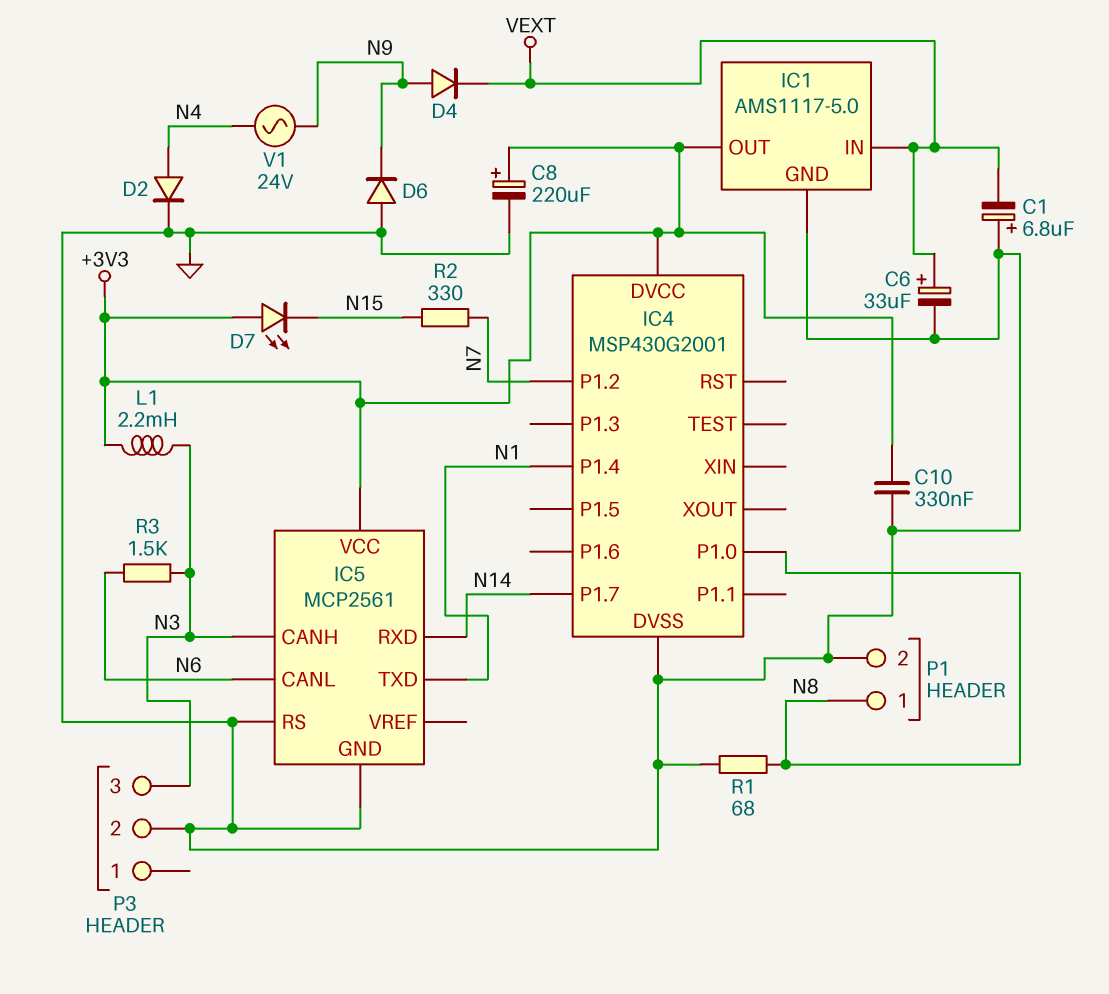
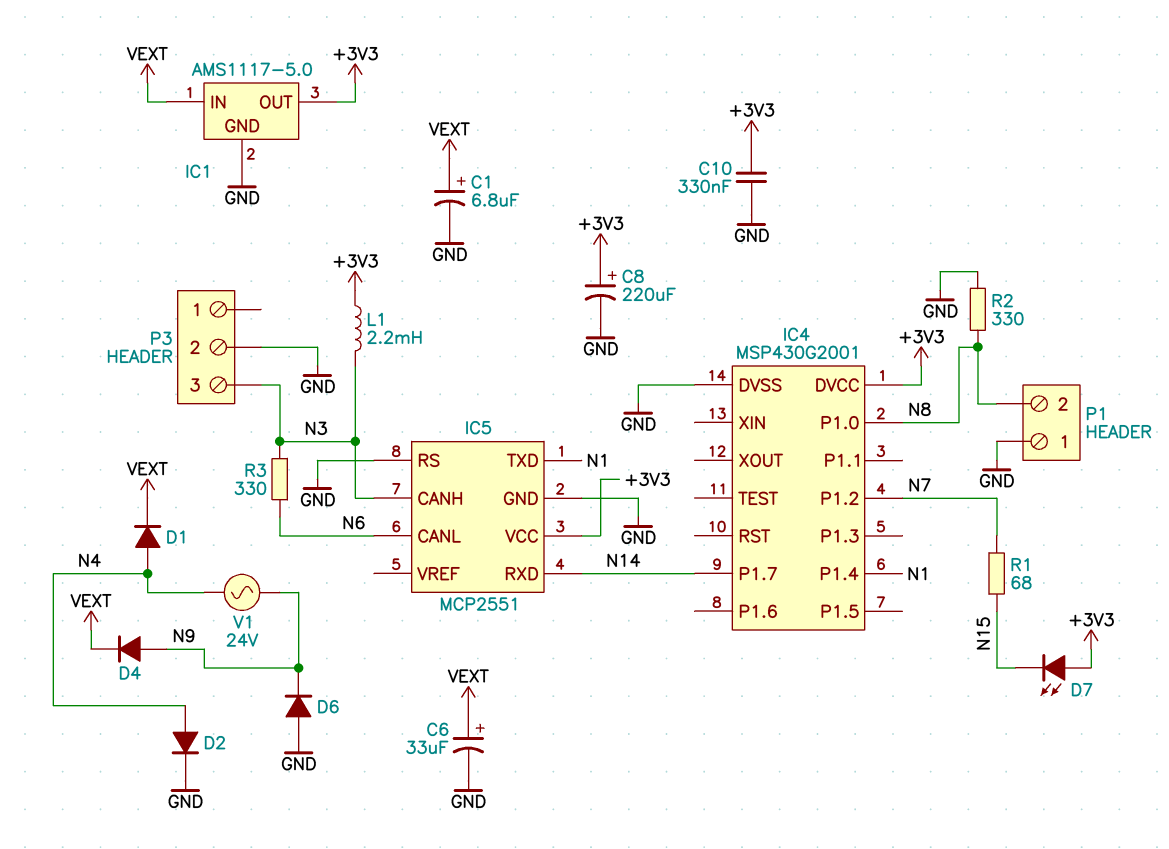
C1: 6.8uF (plus GND, minus VEXT) -> 6.8uF (plus VEXT, minus GND)
D1: none -> diode (A N4, K VEXT)
IC5: MCP2561 -> MCP2551
P1 pin 1: N8 -> GND
P1 pin 2: GND -> N8
R1: 68 (GND, N8) -> 68 (N7, N15)
R2: 330 (N7, N15) -> 330 (GND, N8)
R3: 1.5k (N3, N6) -> 330 (N3, N6)

